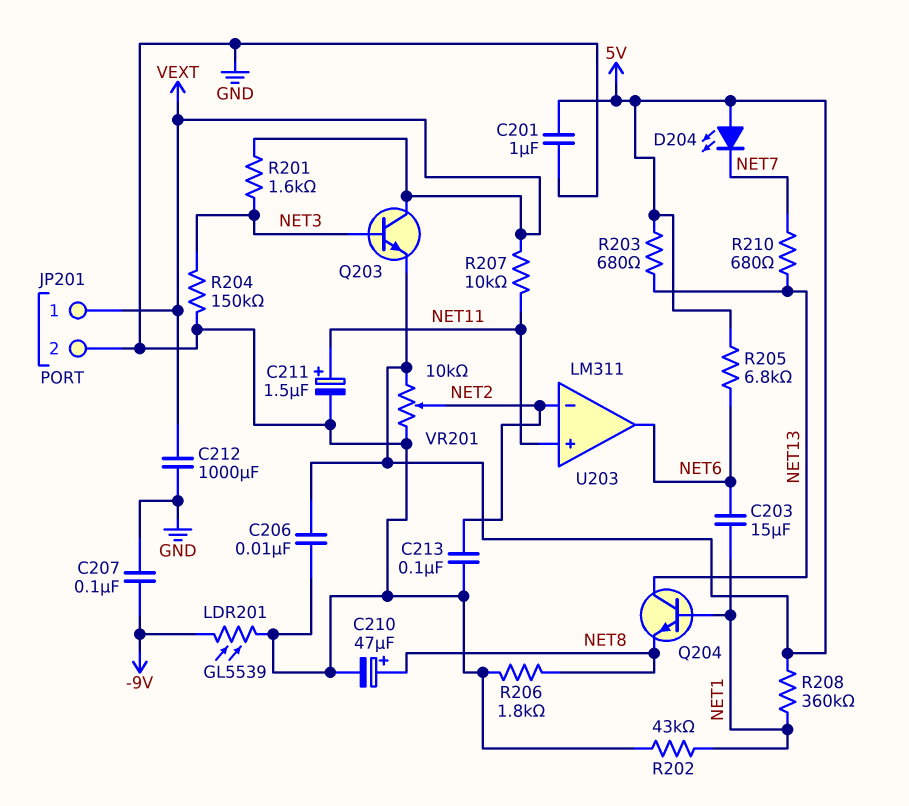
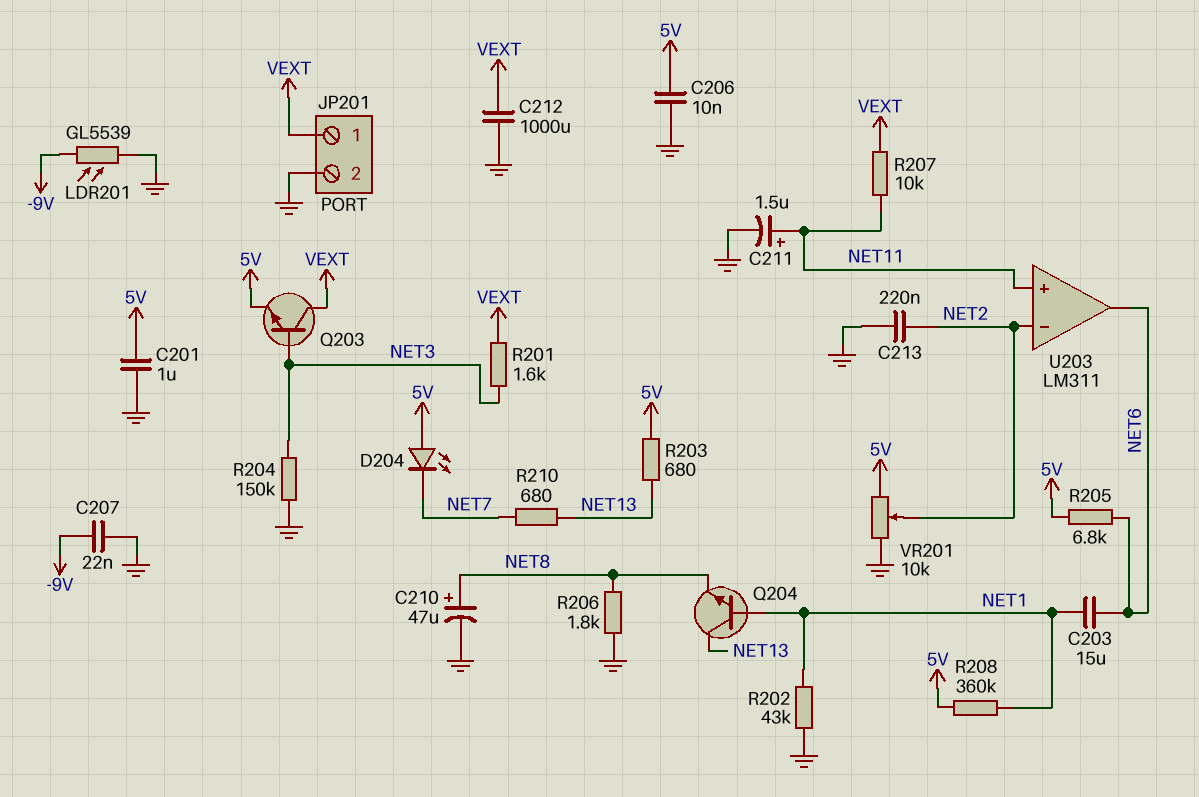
C207: 100nF (-9V, GND) -> 22nF (-9V, GND)
C213: 100nF (GND, NET2) -> 220nF (GND, NET2)

